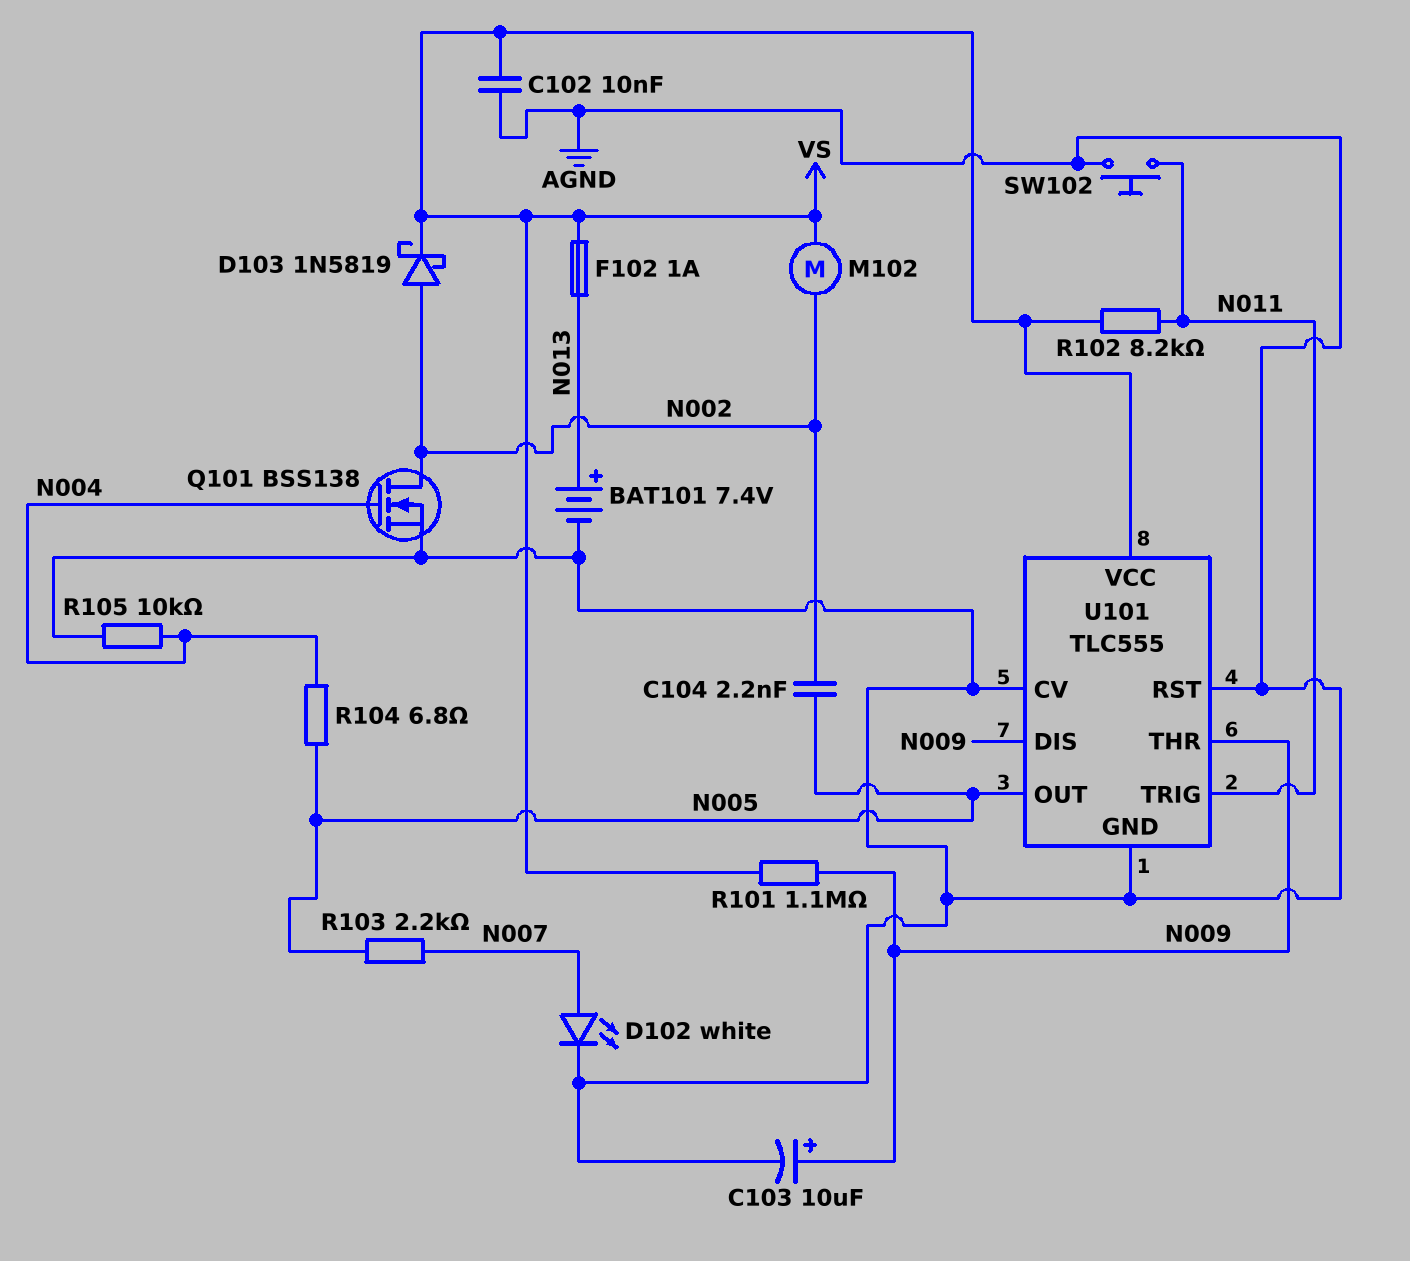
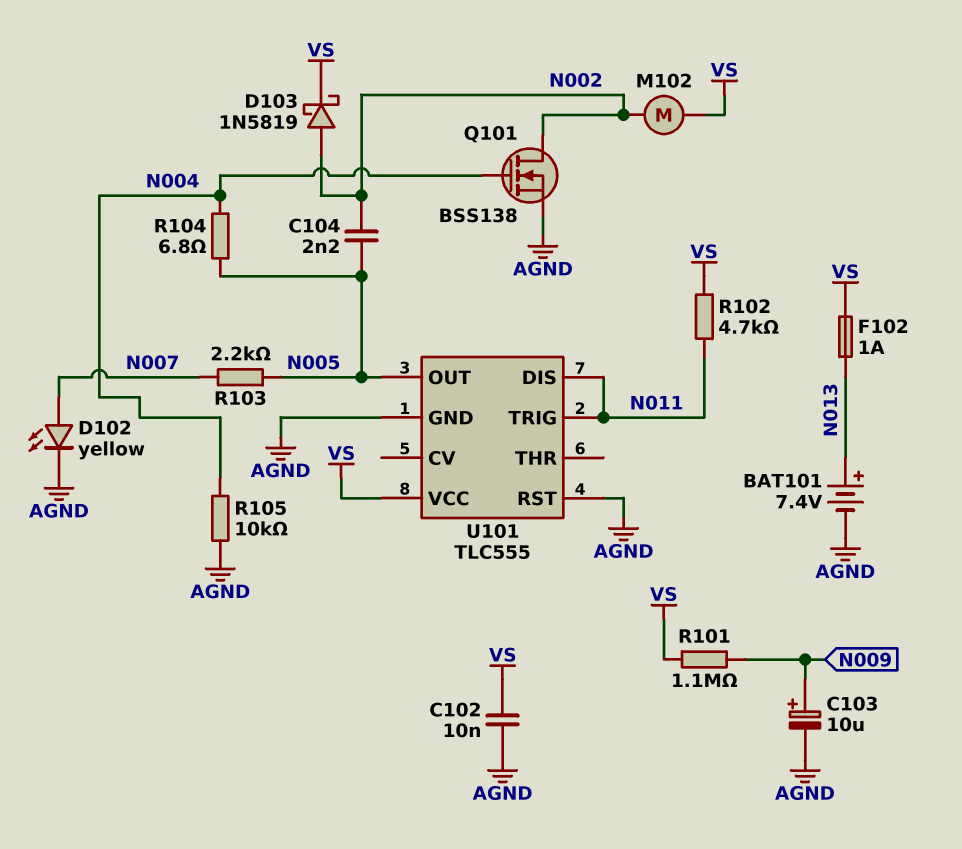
D102: LED white (A N007, K AGND) -> LED yellow (A N007, K AGND)
R102: 8.2k (N011, VS) -> 4.7k (N011, VS)
SW102: button (AGND, N011) -> none
U101 pin CV: AGND -> none
U101 pin DIS: N009 -> N011
U101 pin THR: N009 -> none

